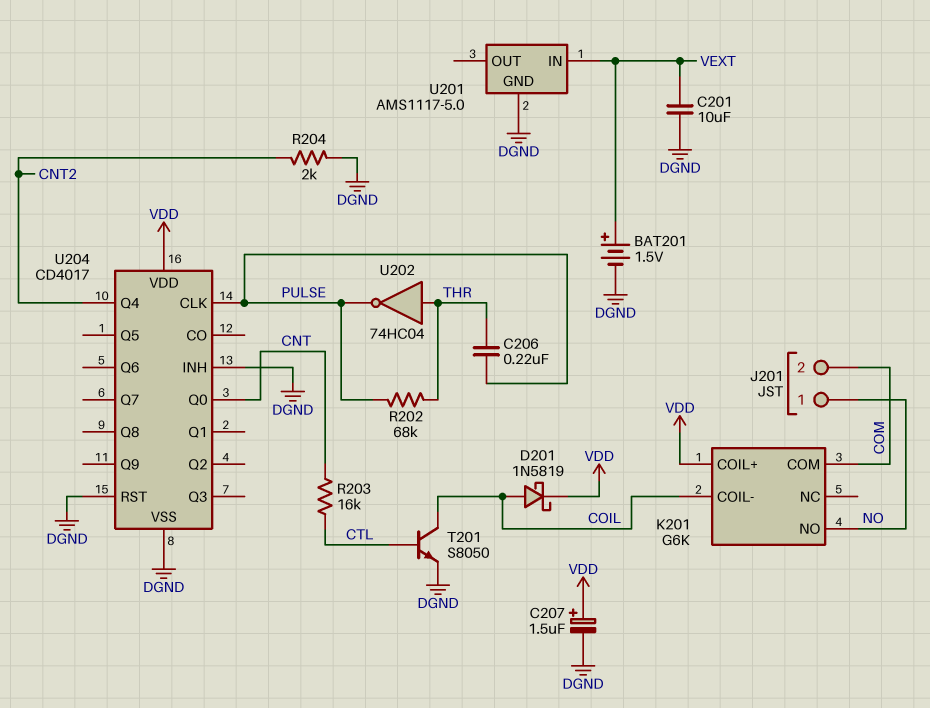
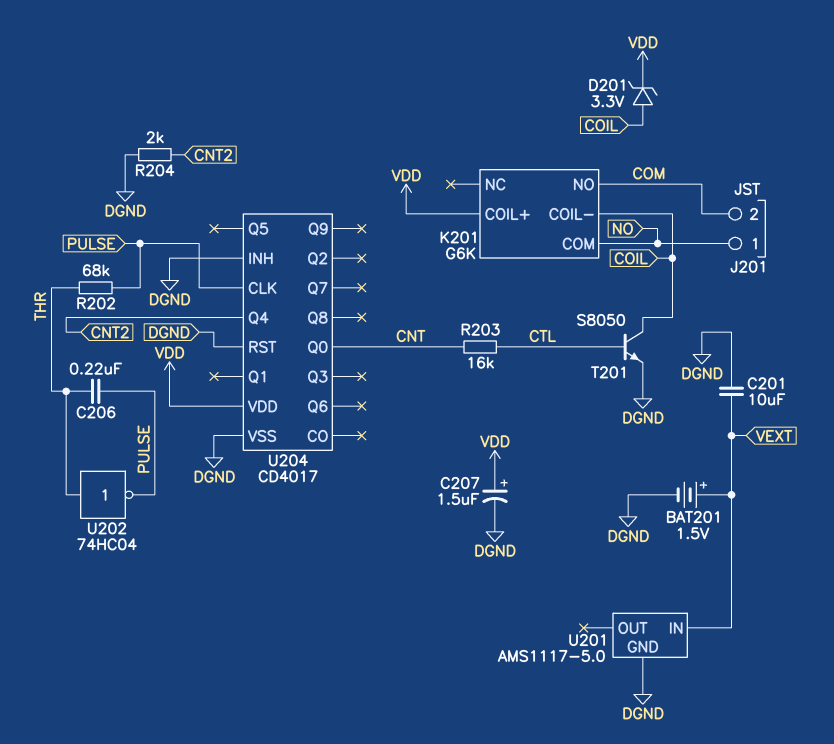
D201: schottky 1N5819 (A COIL, K VDD) -> zener 3.3V (A COIL, K VDD)
K201 pin COM: COM -> NO
K201 pin NO: NO -> COM

